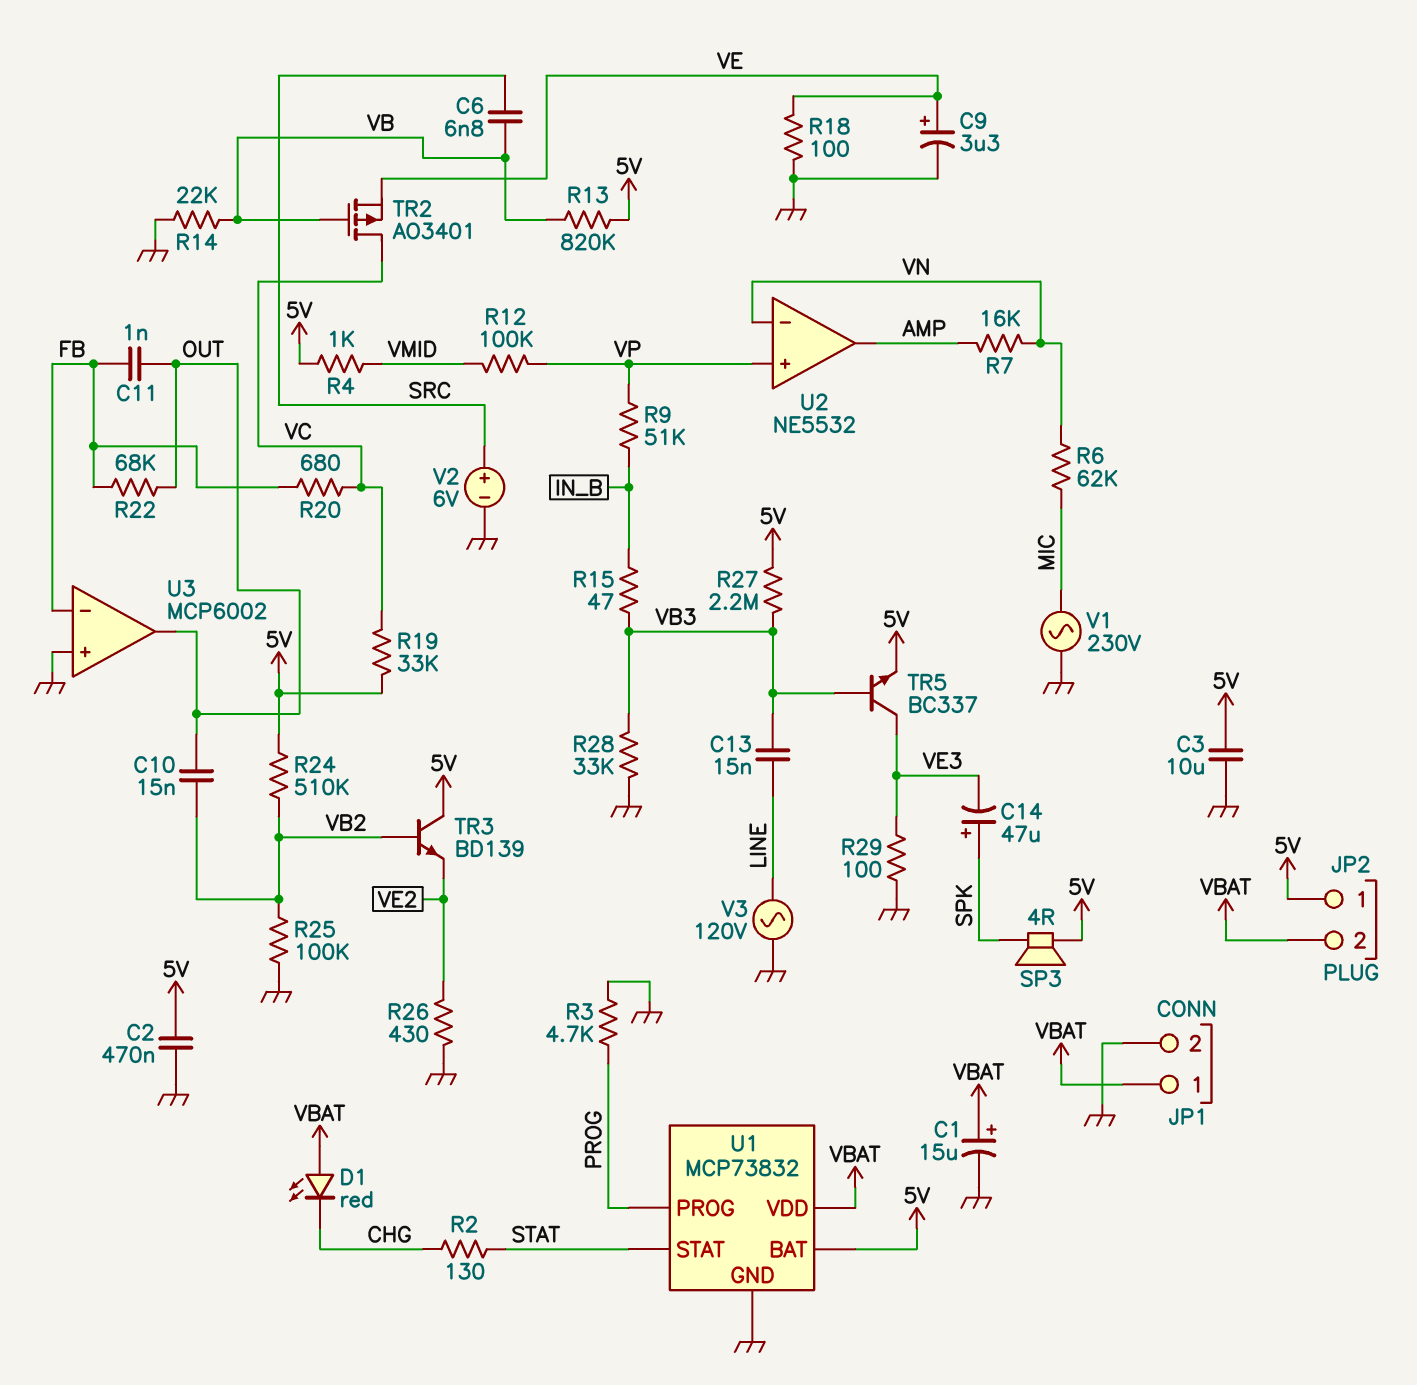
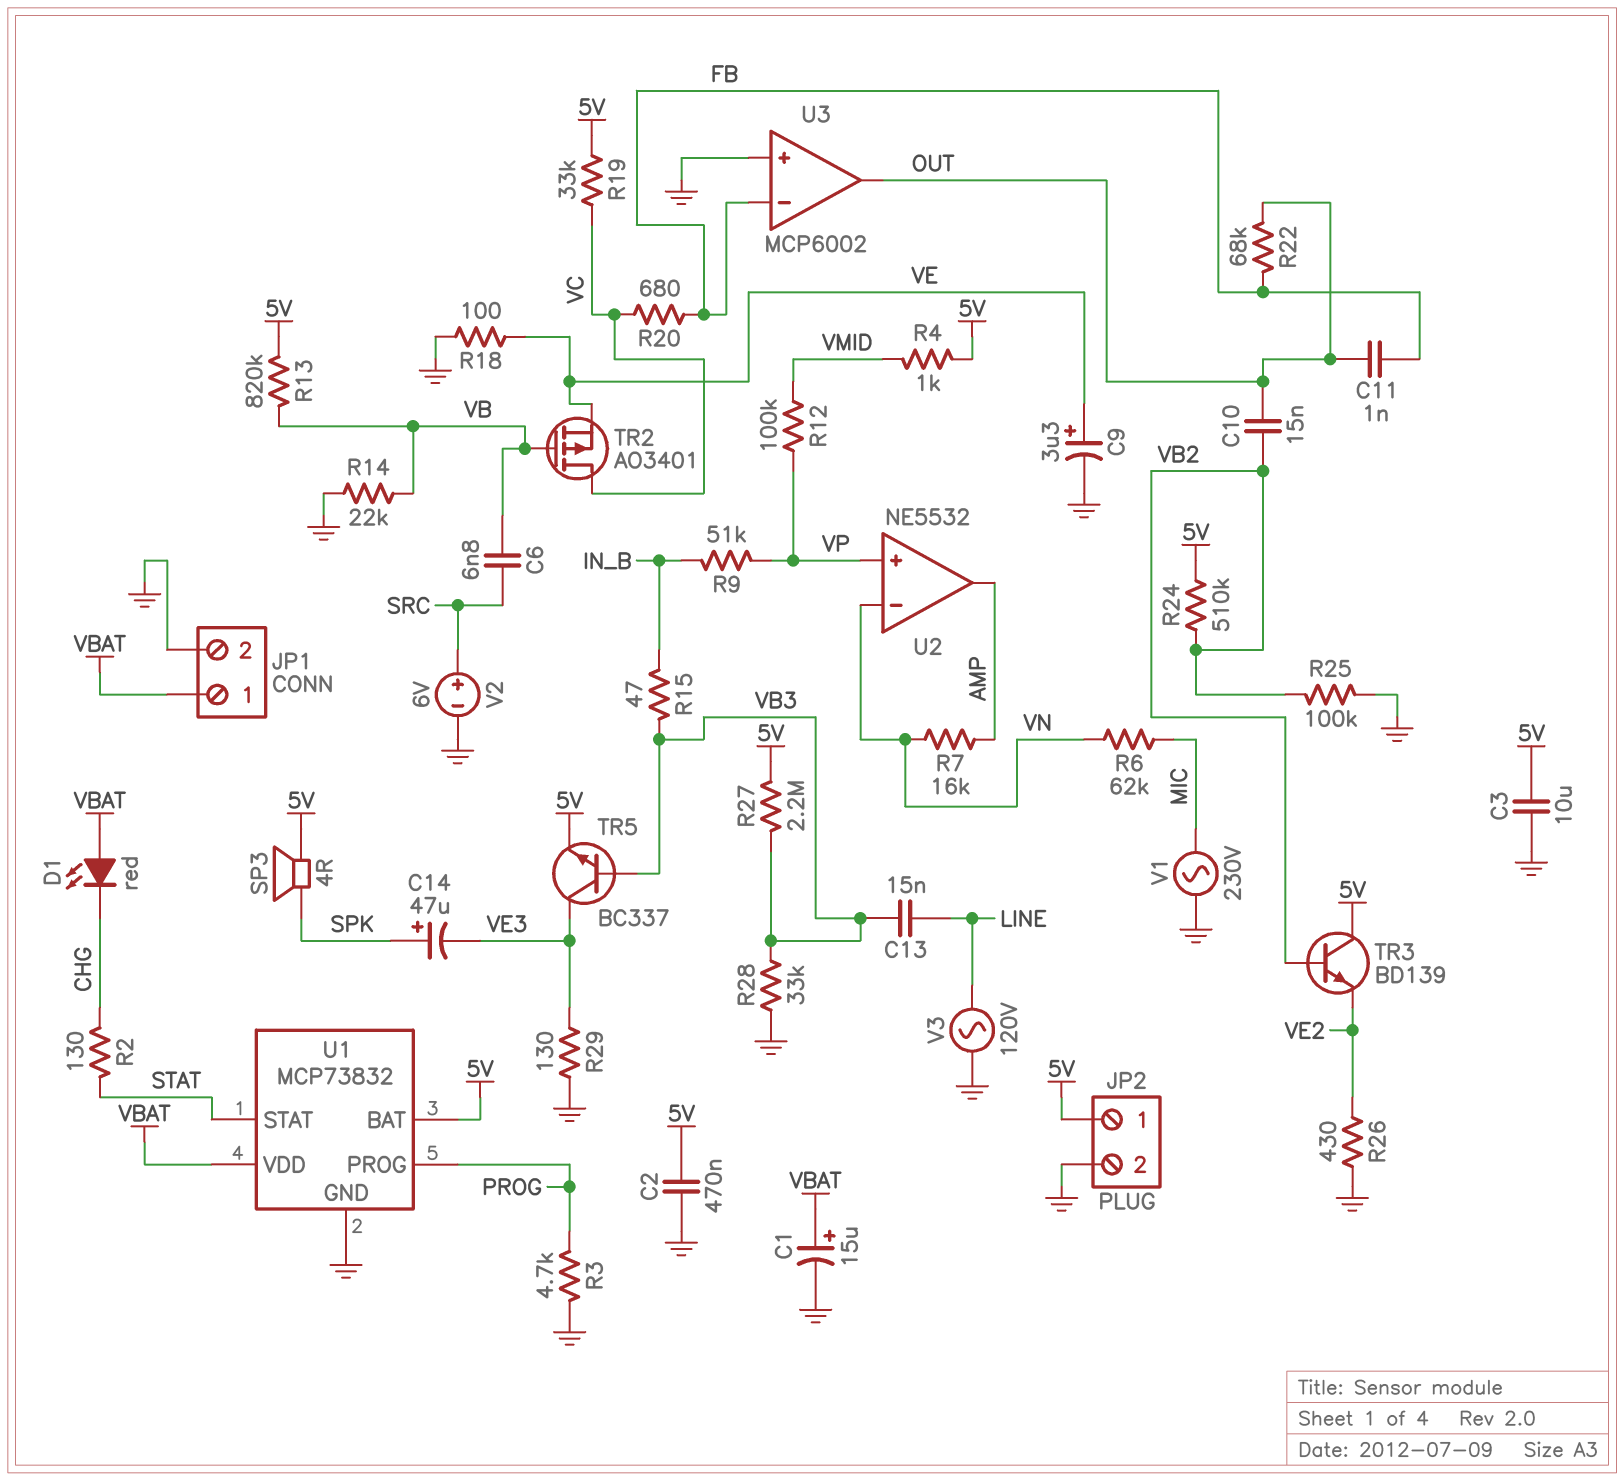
JP2 pin 2: VBAT -> GND
R29: 100 (GND, VE3) -> 130 (GND, VE3)

